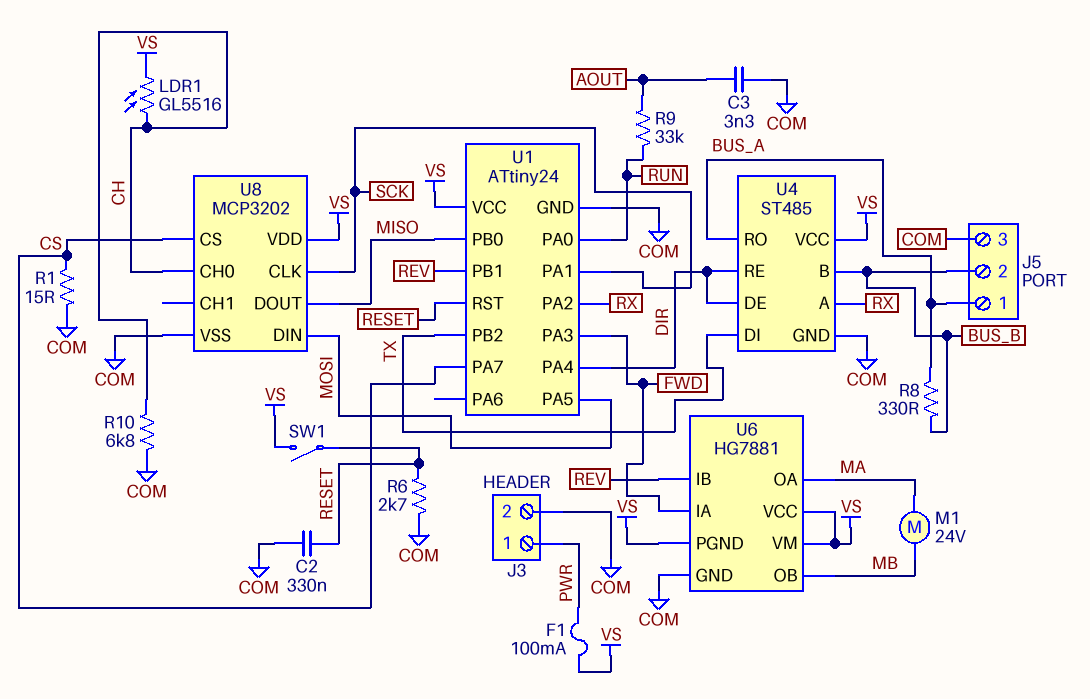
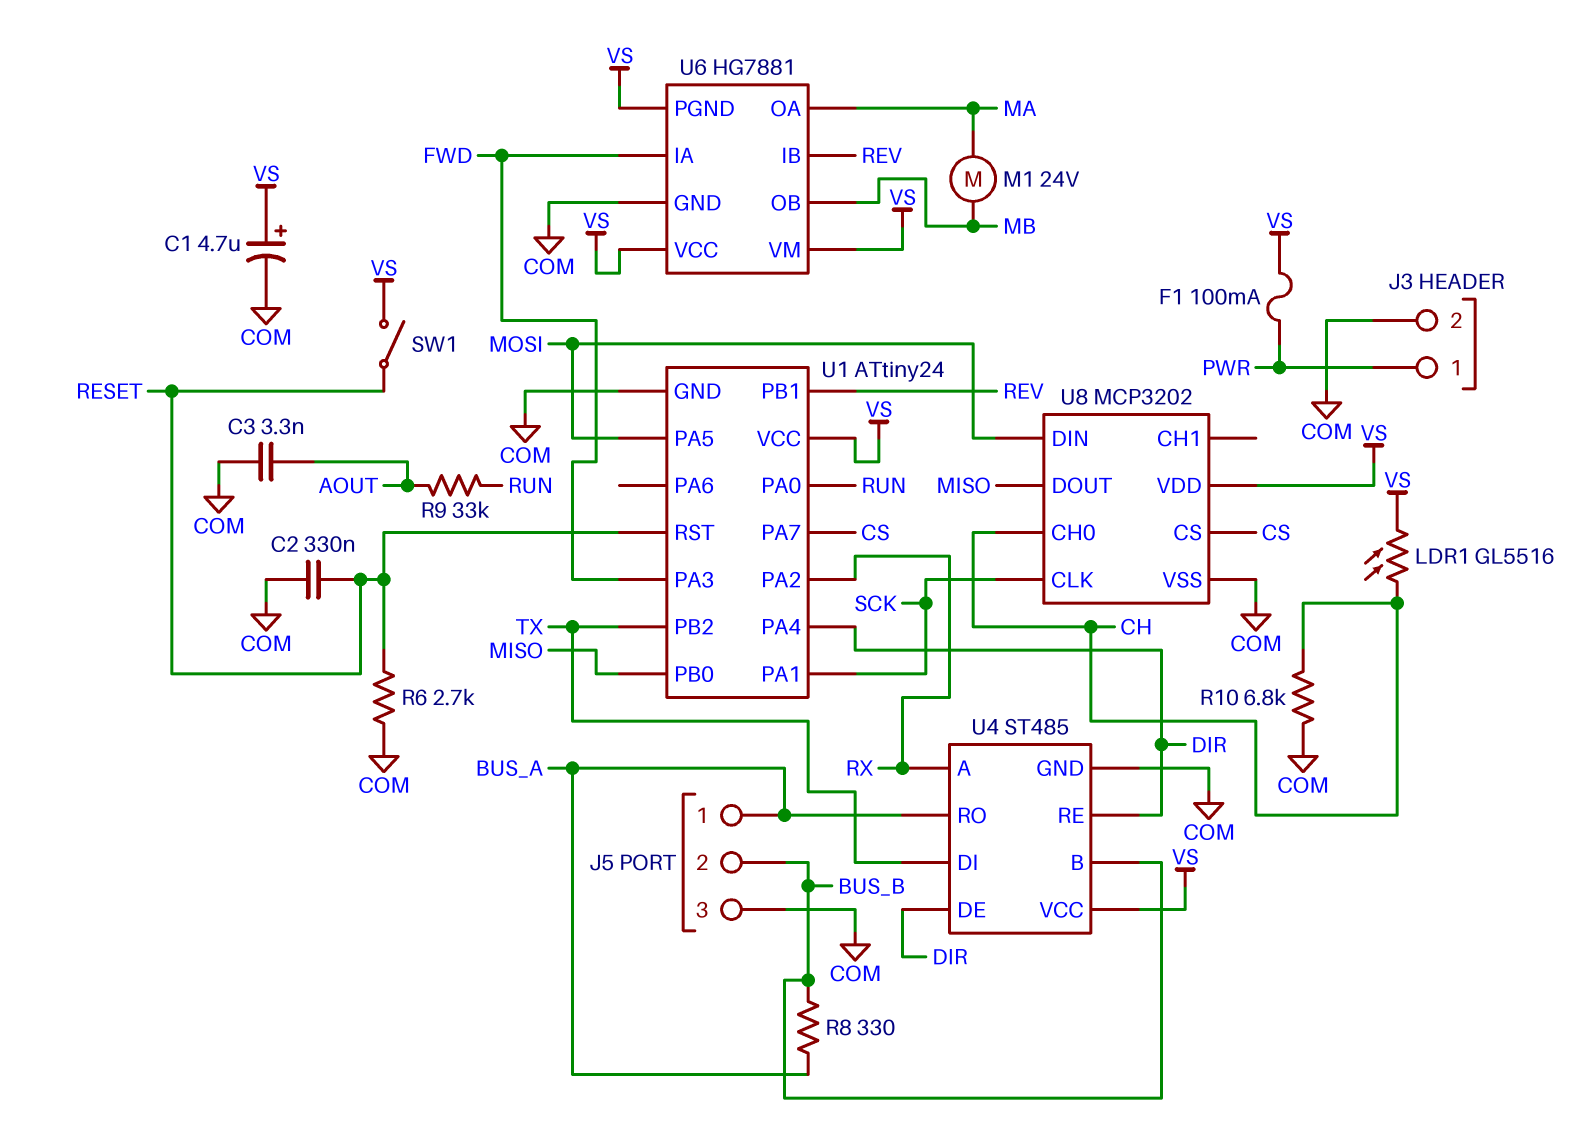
C1: none -> 4.7uF (plus VS, minus COM)
R1: 15 (COM, CS) -> none

